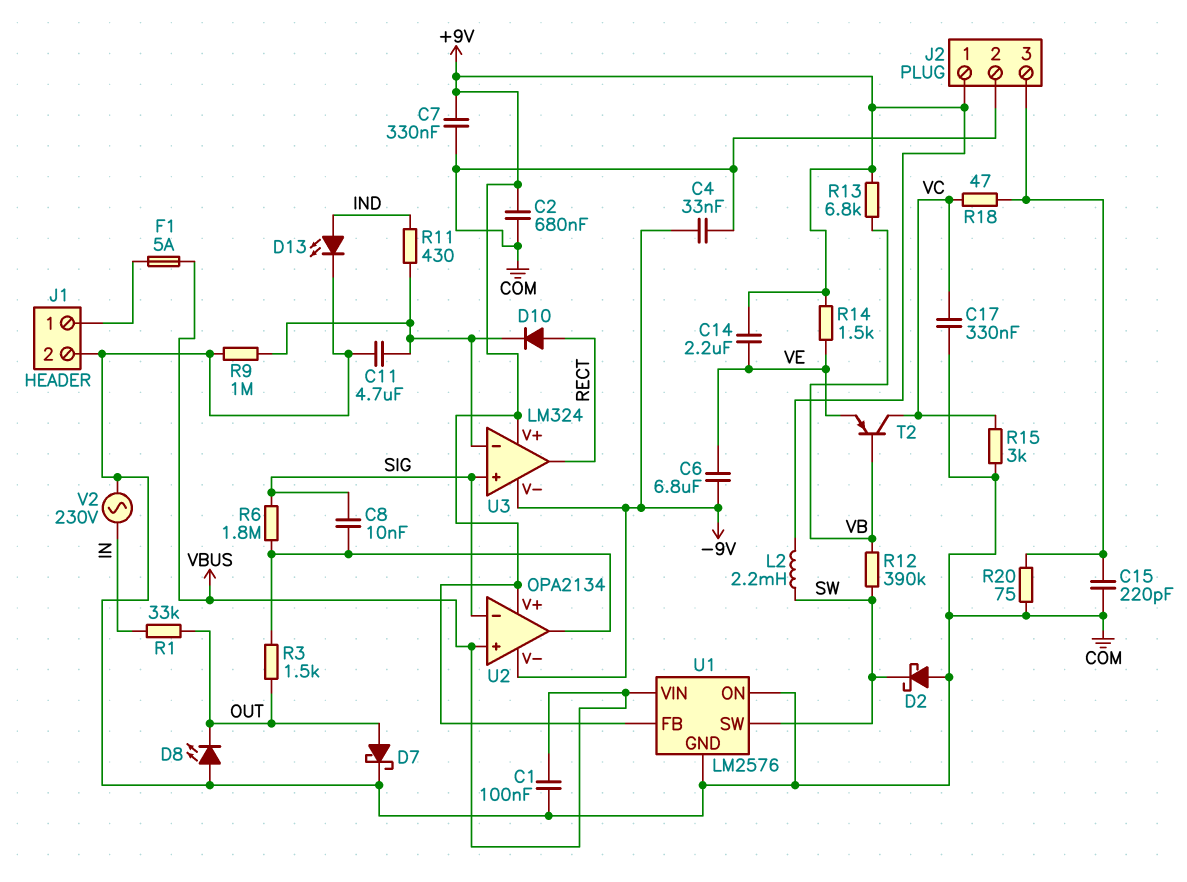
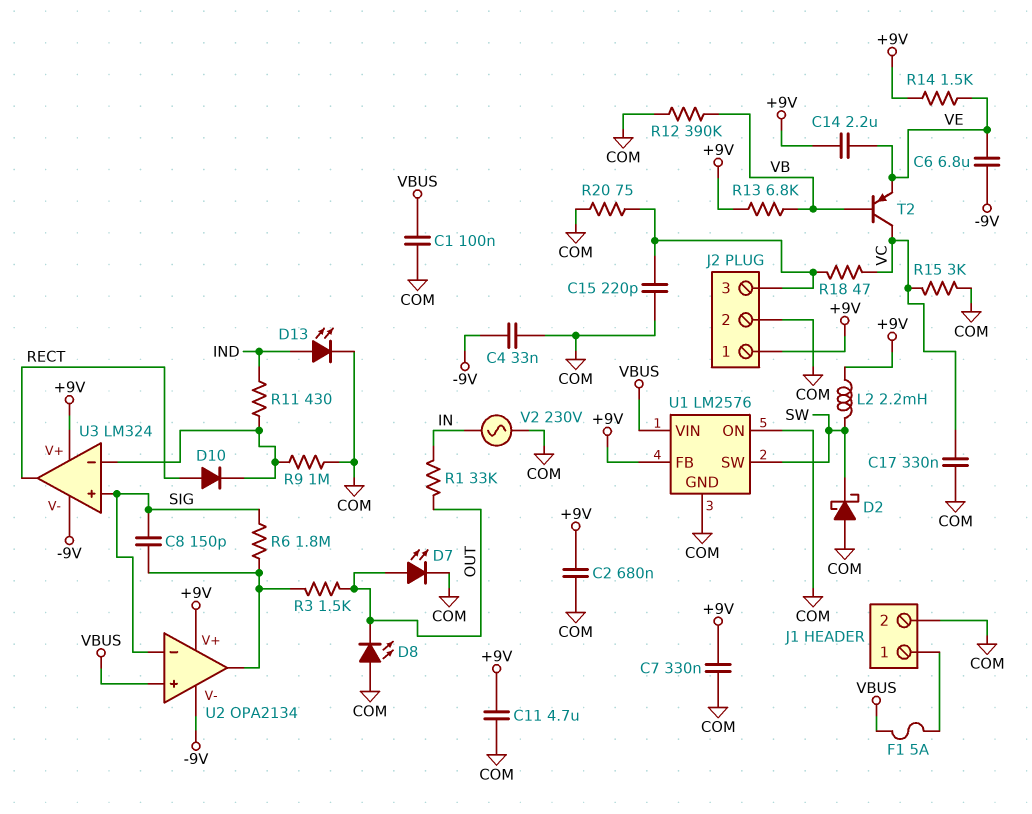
C8: 10nF (SIG, U2/out) -> 150pF (SIG, U2/out)
C11: 4.7uF (COM, U3/in-) -> 4.7uF (+9V, COM)
D7: schottky (A OUT, K COM) -> LED (A OUT, K COM)
R12: 390k (SW, VB) -> 390k (COM, VB)

